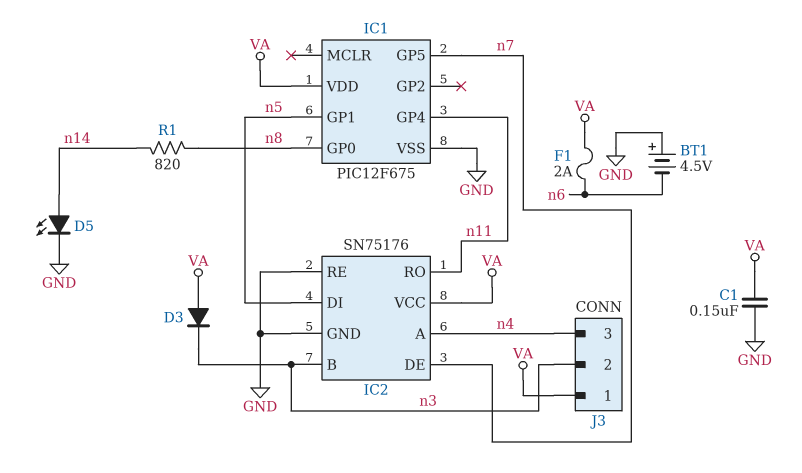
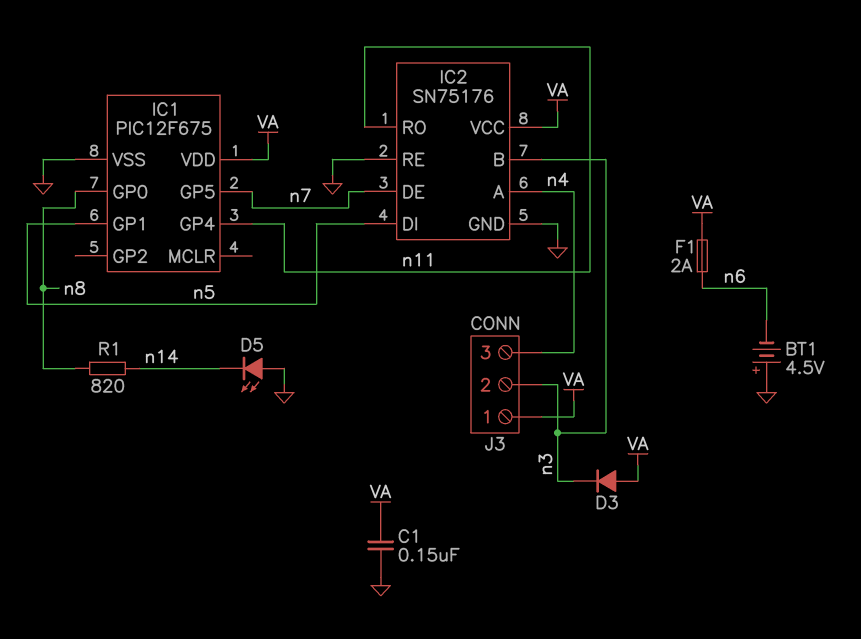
D5: LED (A n14, K GND) -> LED (A GND, K n14)

